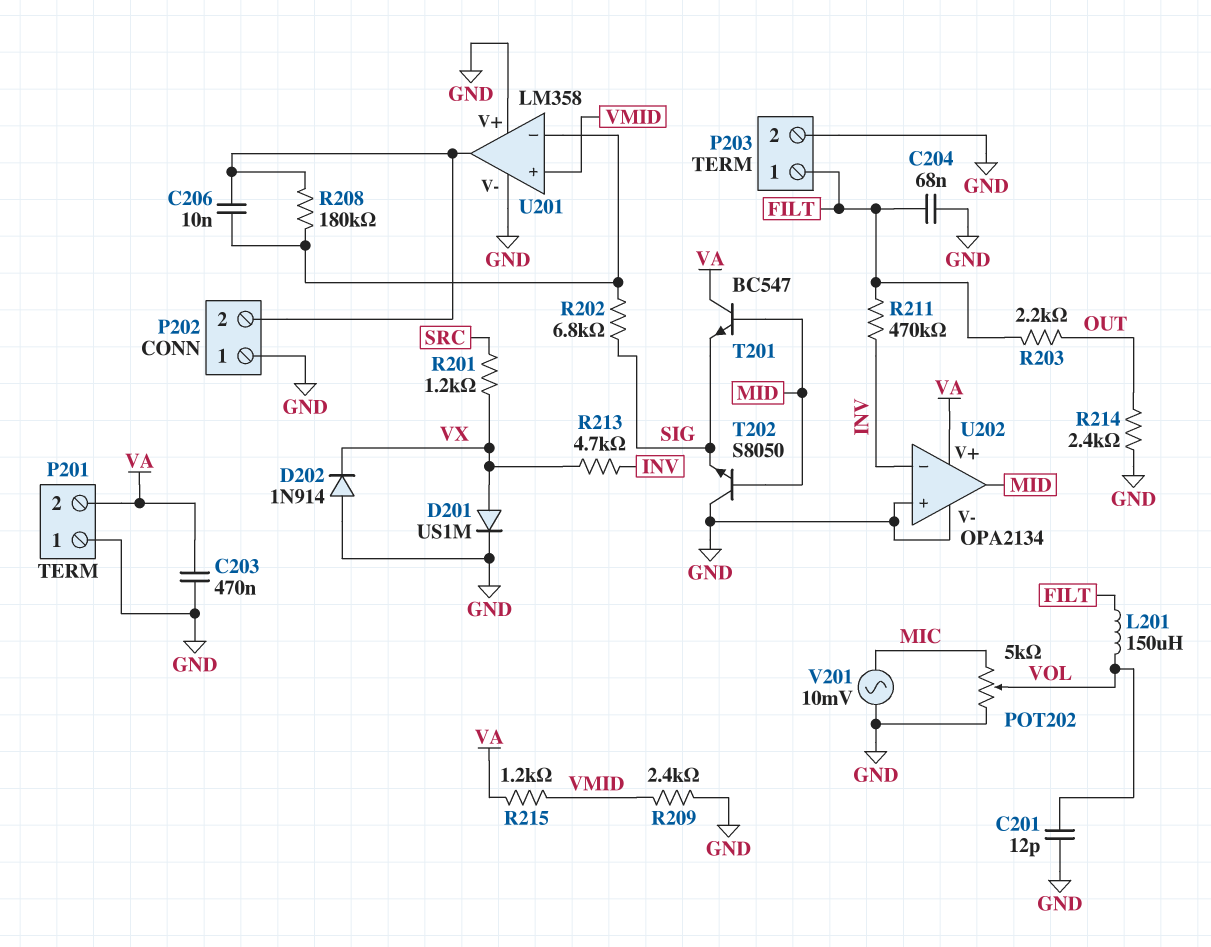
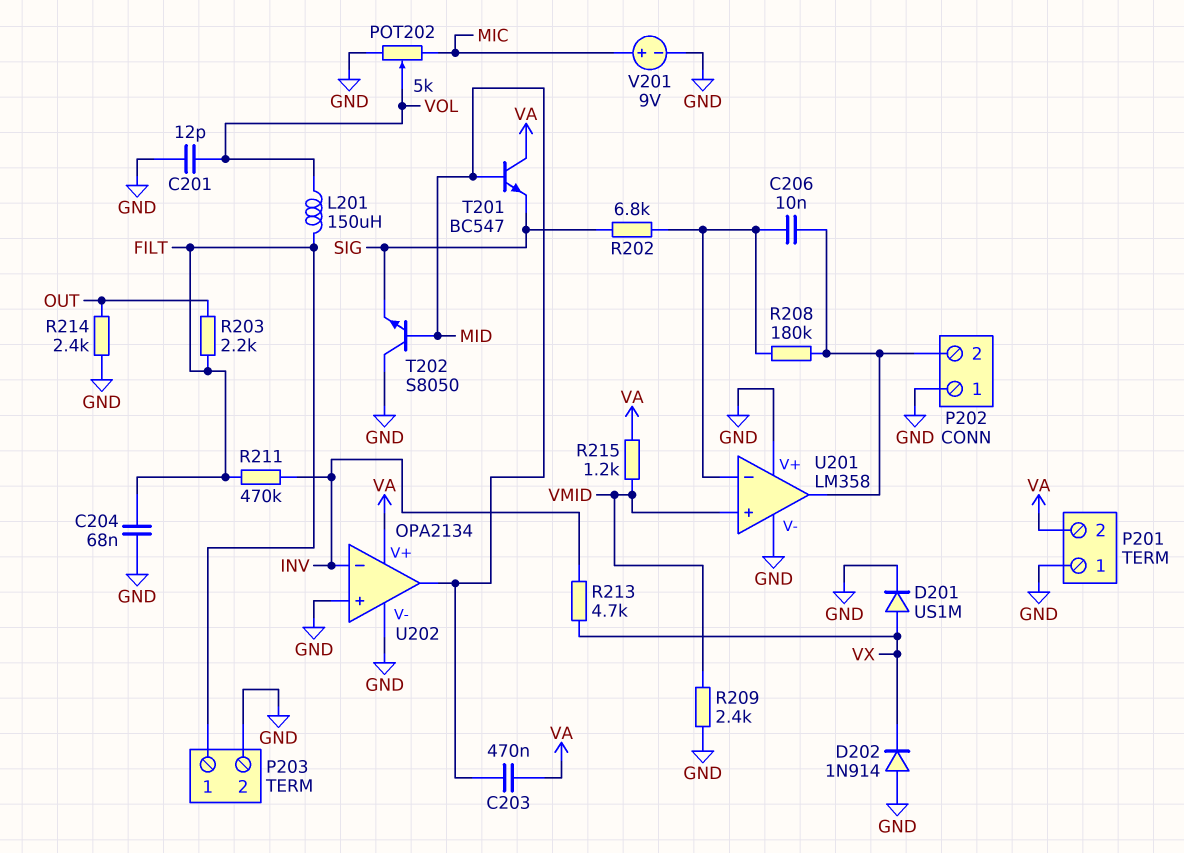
C203: 470nF (GND, VA) -> 470nF (MID, VA)
R201: 1.2k (SRC, VX) -> none
V201: AC 10mV (GND, MIC) -> 9V (plus MIC, minus GND)

